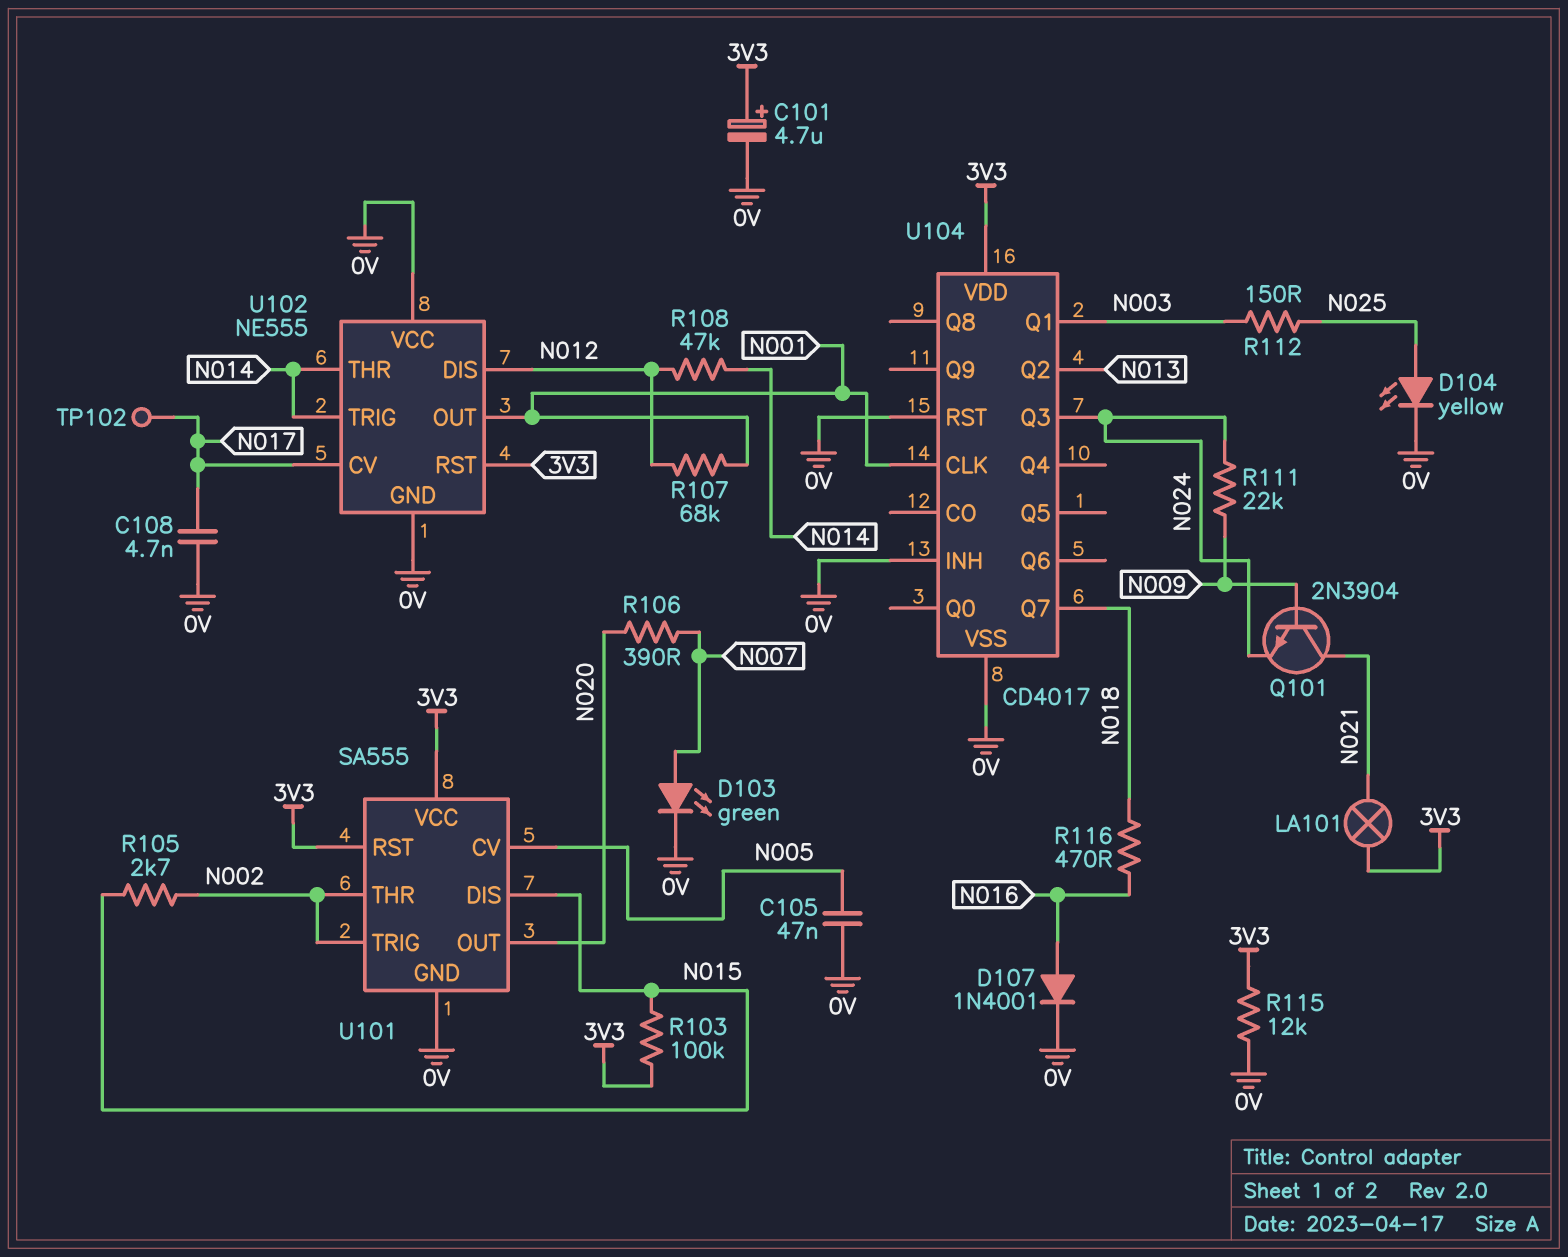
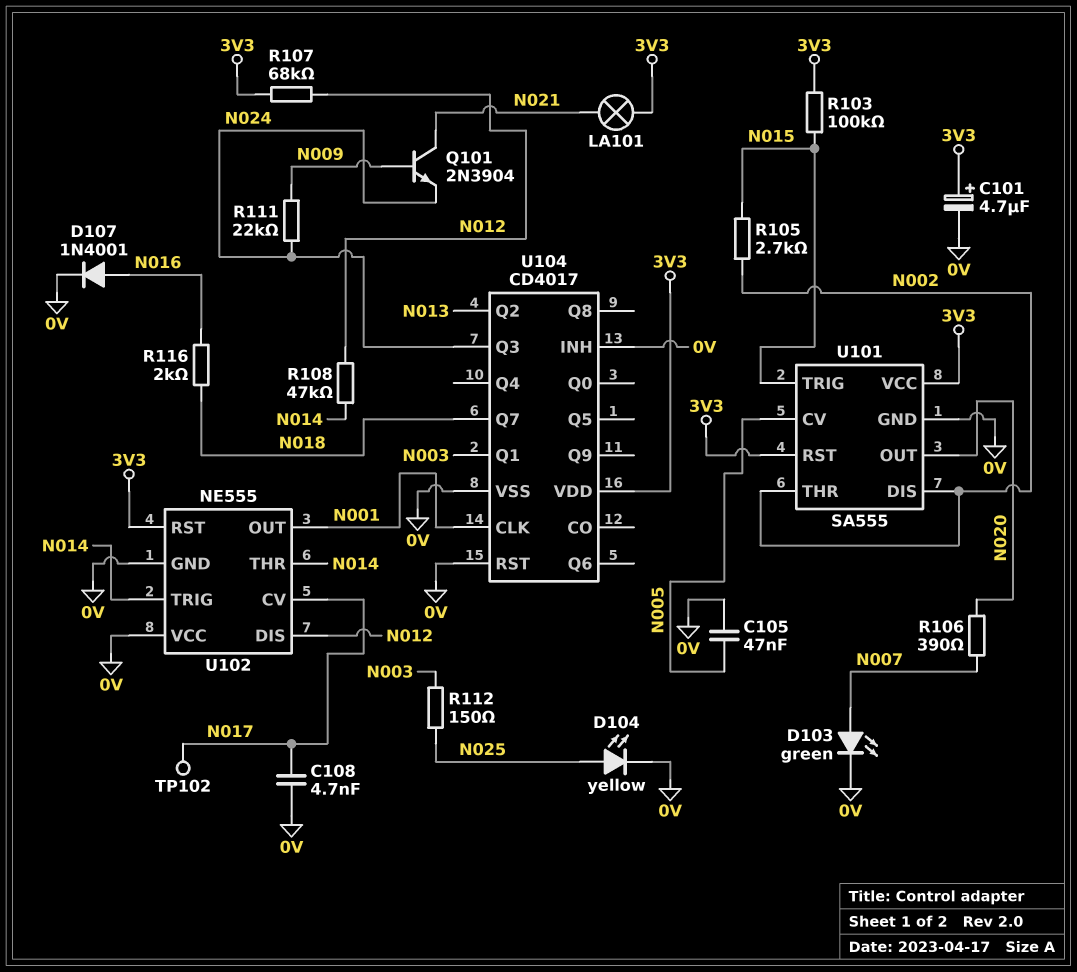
R107: 68k (N001, N012) -> 68k (3V3, N012)
R115: 12k (0V, 3V3) -> none
R116: 470 (N016, N018) -> 2k (N016, N018)
U101 pin DIS: N015 -> N002
U101 pin TRIG: N002 -> N015

